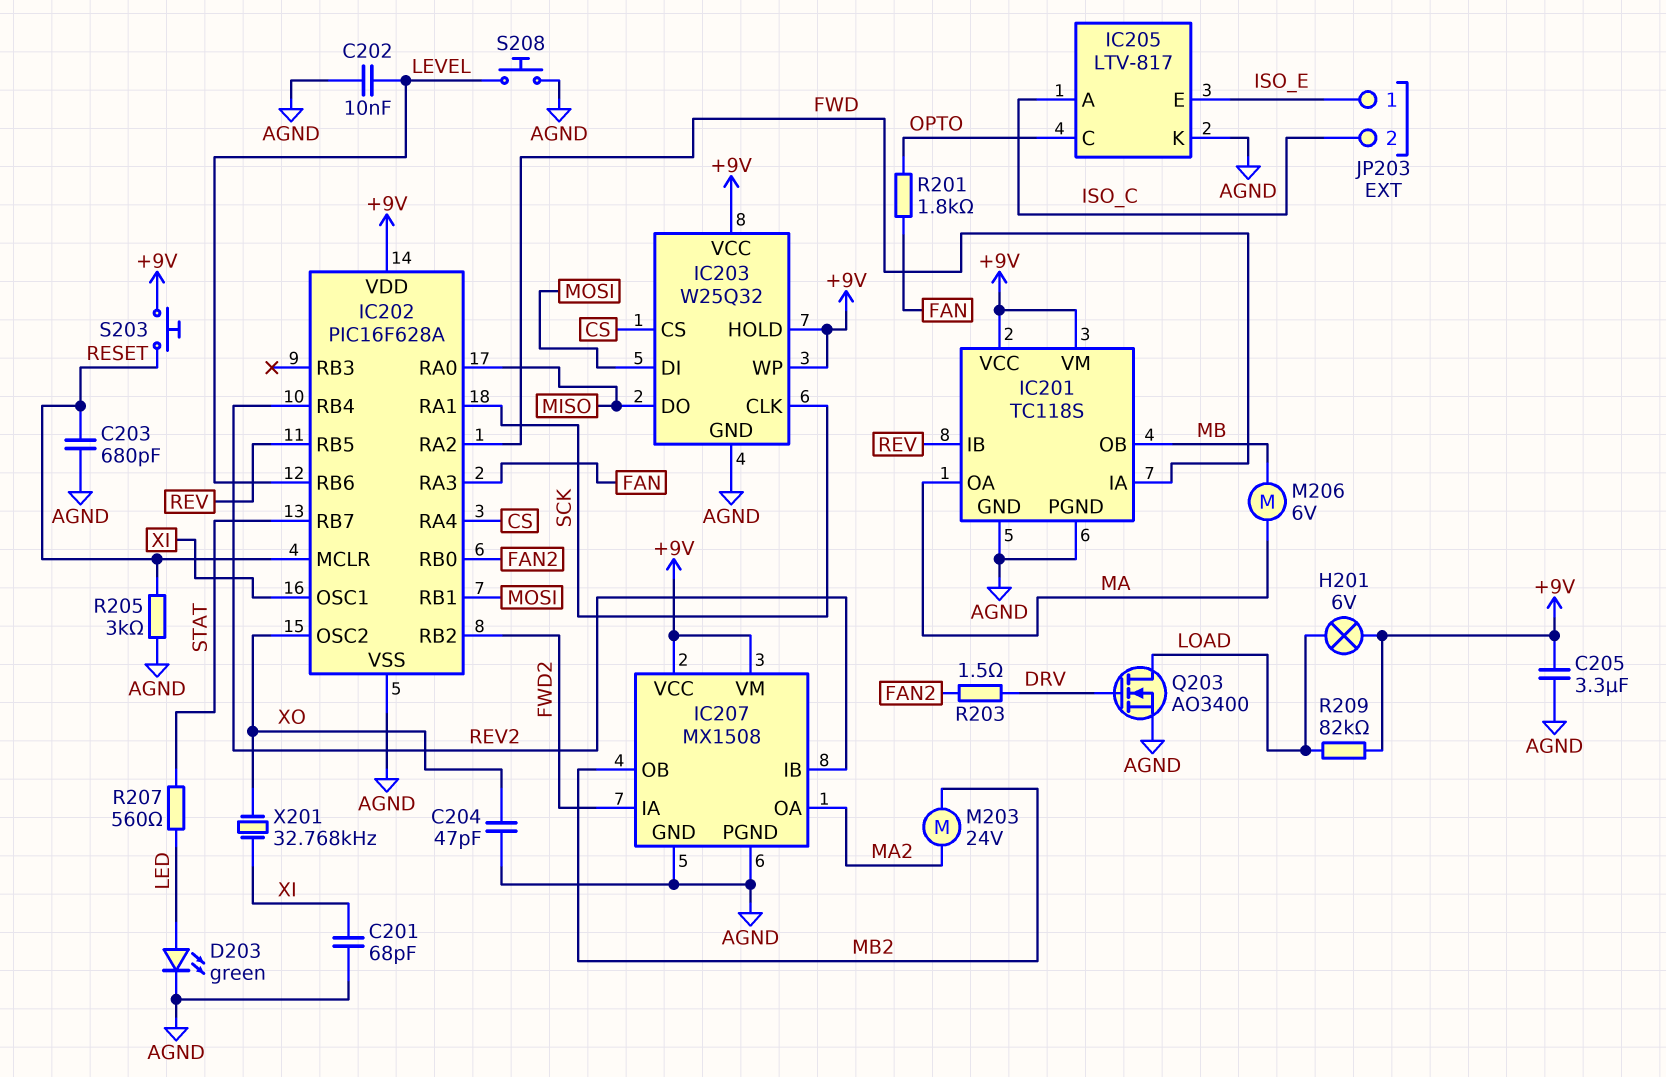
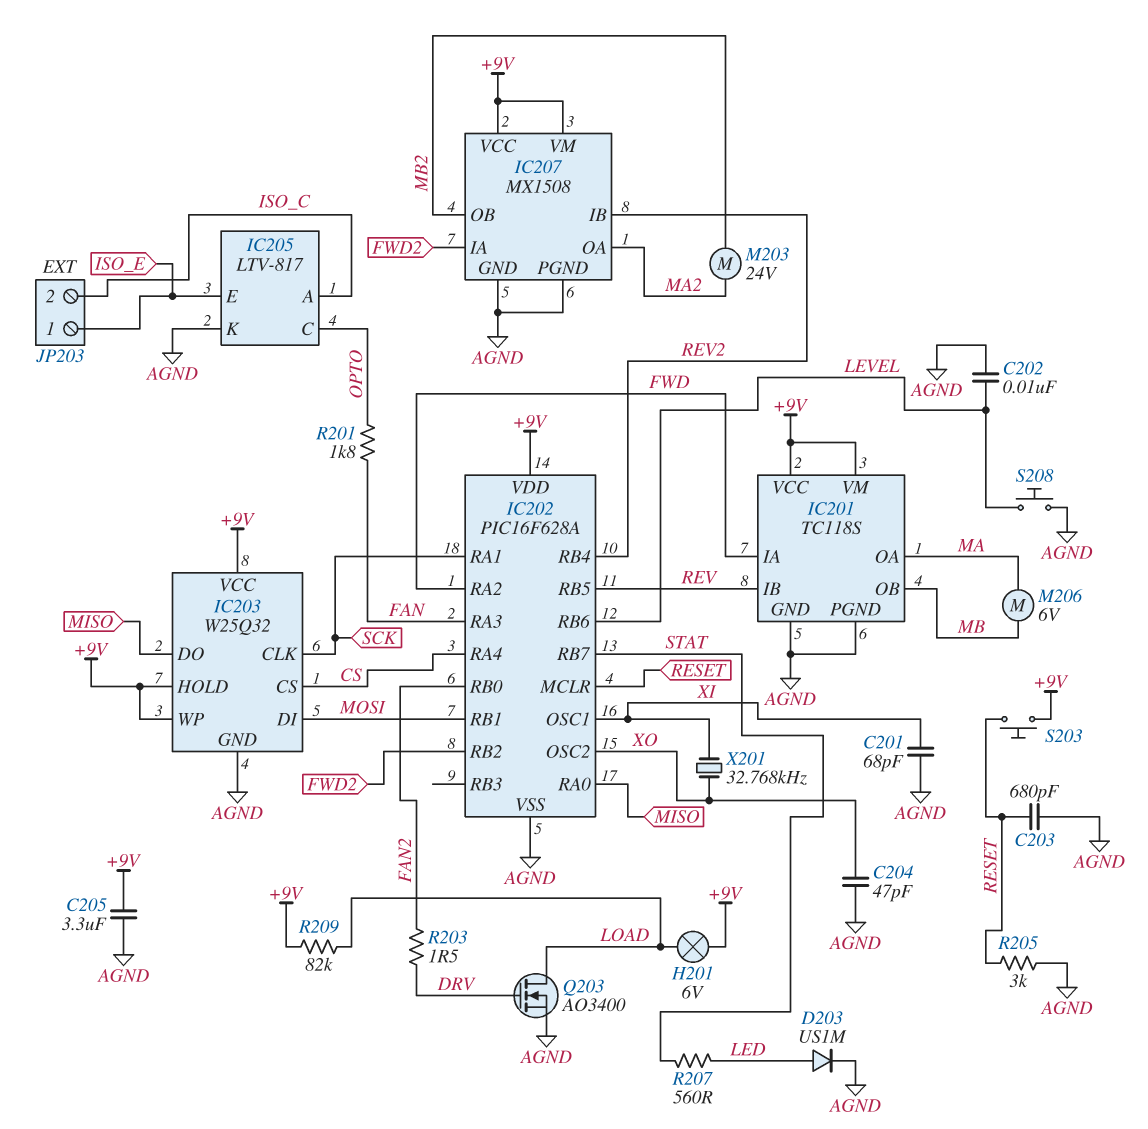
D203: LED green (A LED, K AGND) -> diode US1M (A LED, K AGND)

